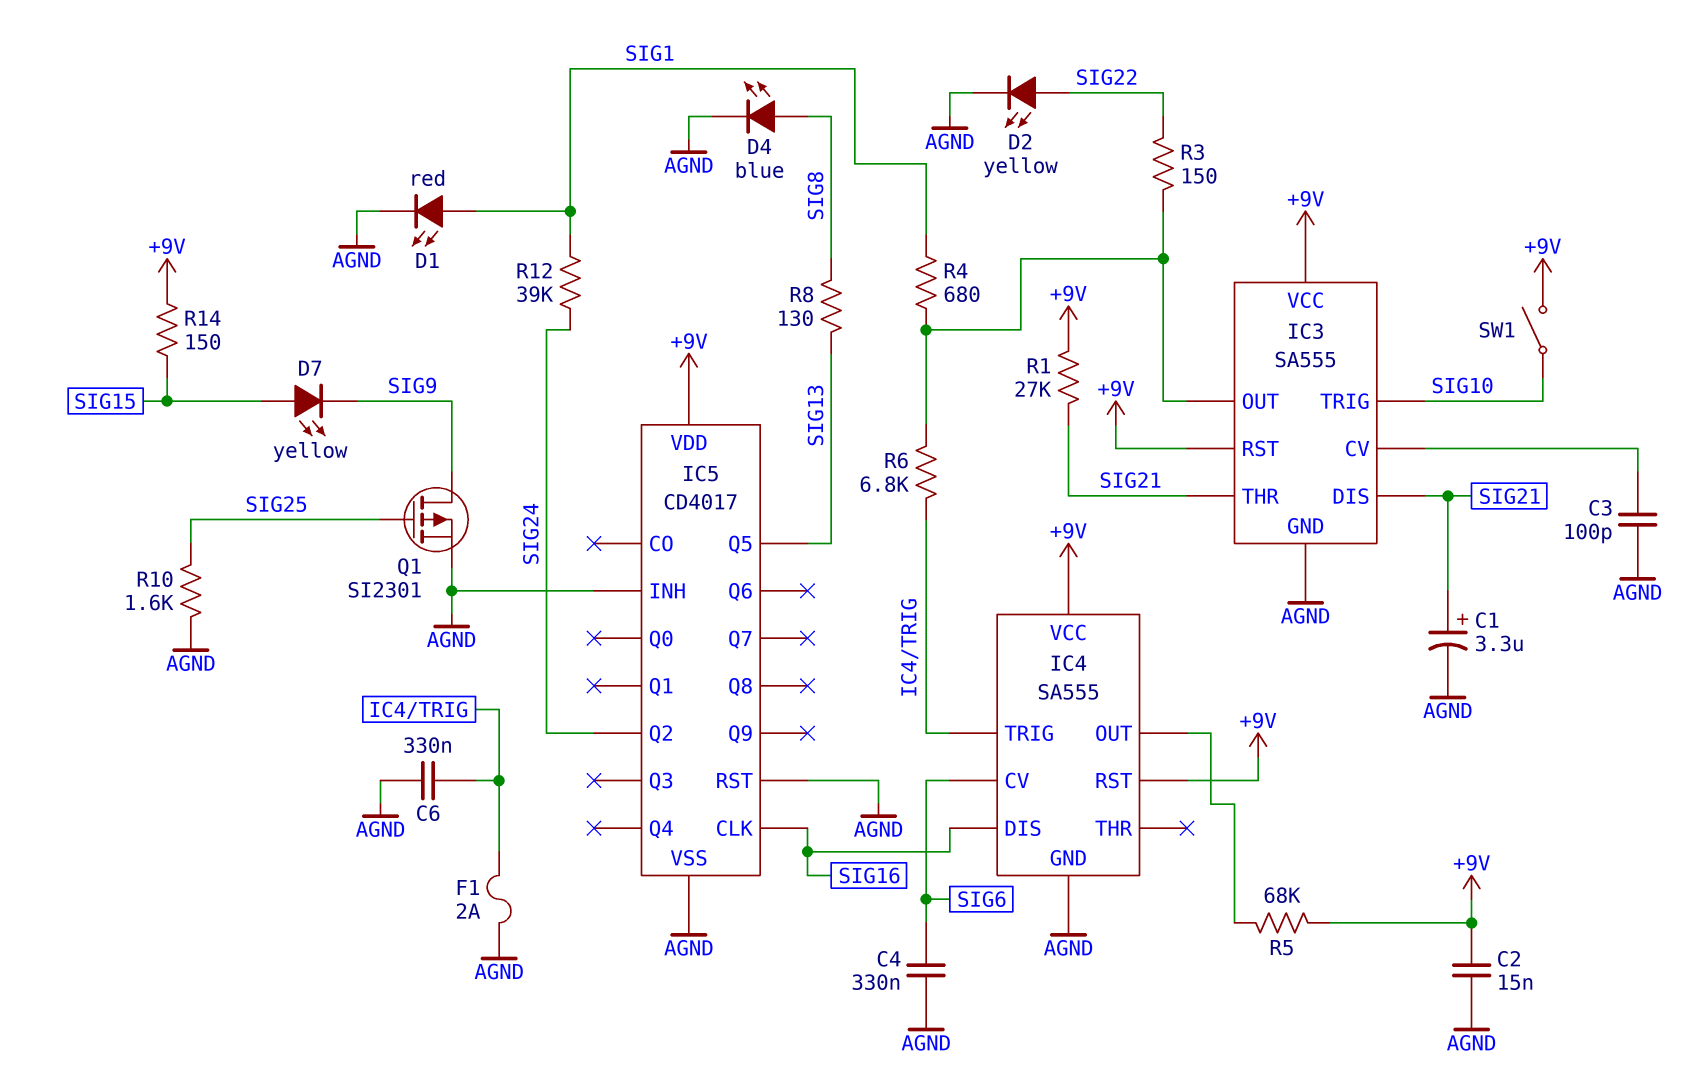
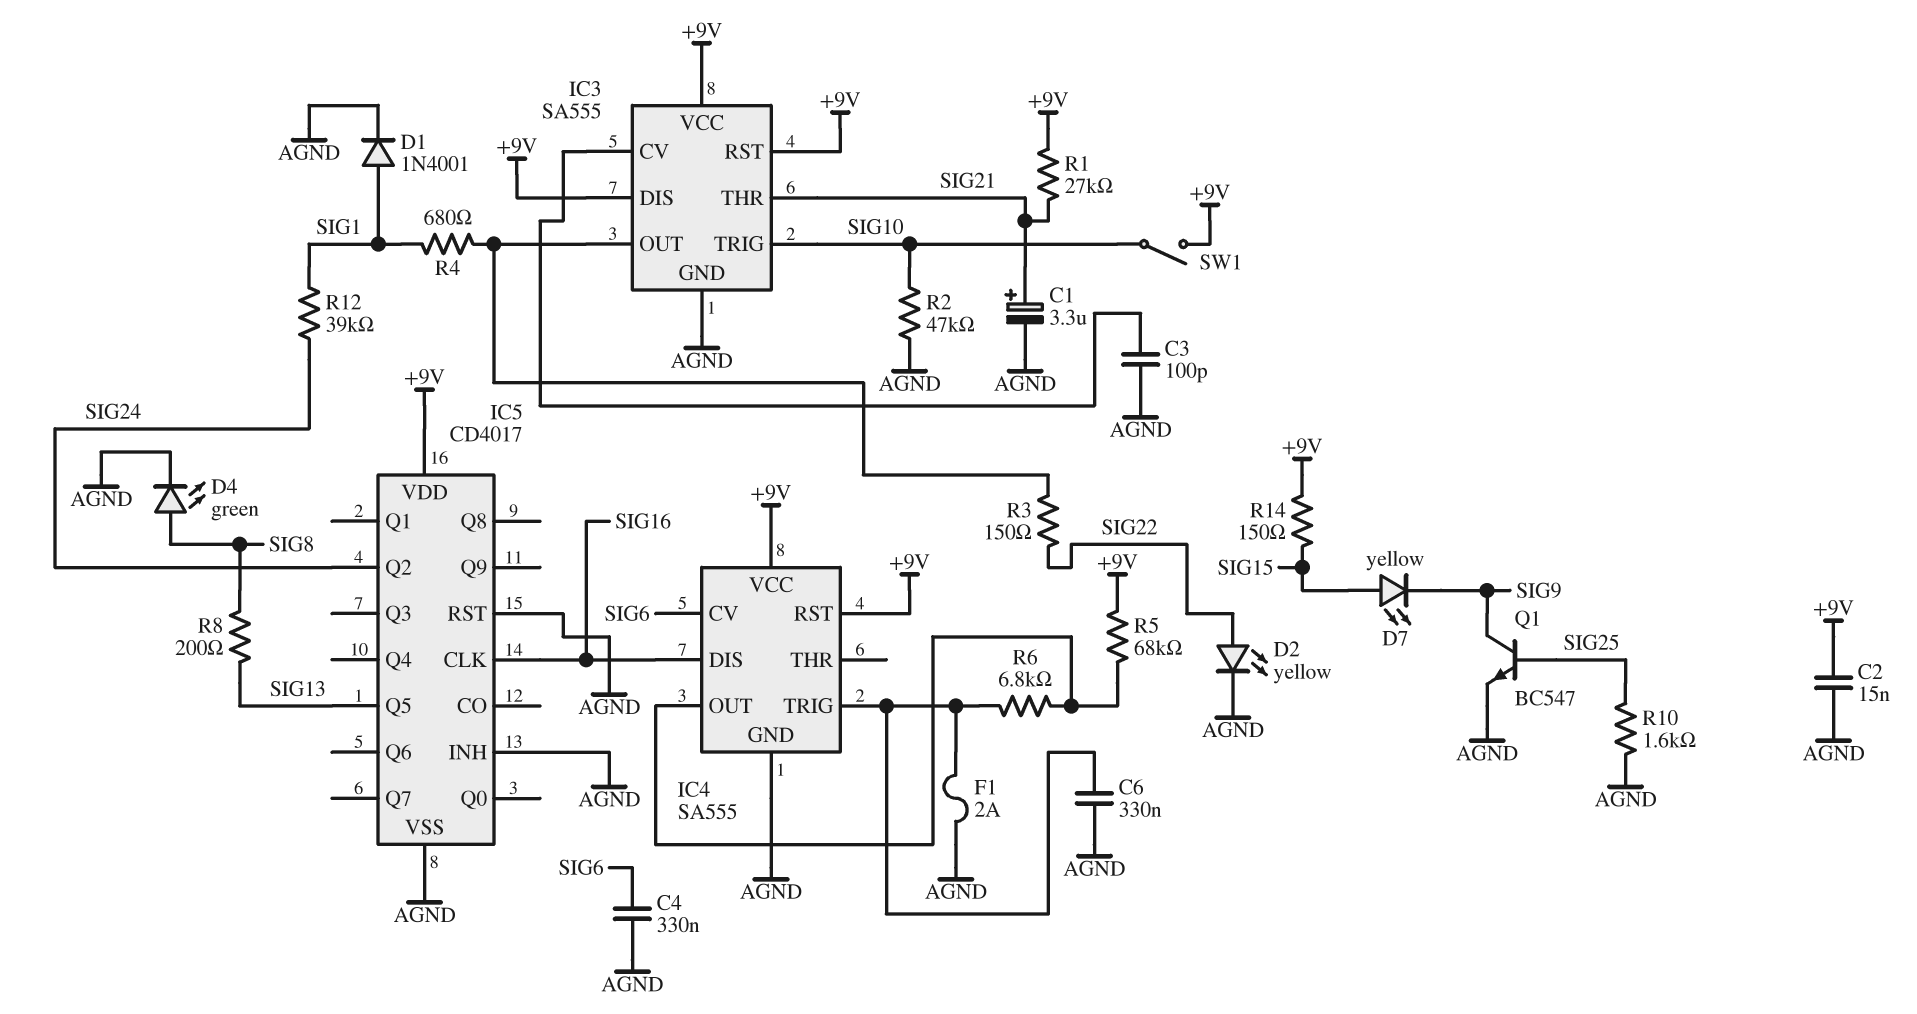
D1: LED red (A SIG1, K AGND) -> diode 1N4001 (A SIG1, K AGND)
D4: LED blue (A SIG8, K AGND) -> LED green (A SIG8, K AGND)
IC3 pin DIS: SIG21 -> +9V
Q1: PMOS SI2301 (G SIG25, D SIG9, S AGND) -> NPN BC547 (B SIG25, C SIG9, E AGND)
R2: none -> 47k (AGND, SIG10)
R6: 6.8k (IC3/OUT, IC4/TRIG) -> 6.8k (IC4/OUT, IC4/TRIG)
R8: 130 (SIG8, SIG13) -> 200 (SIG8, SIG13)

